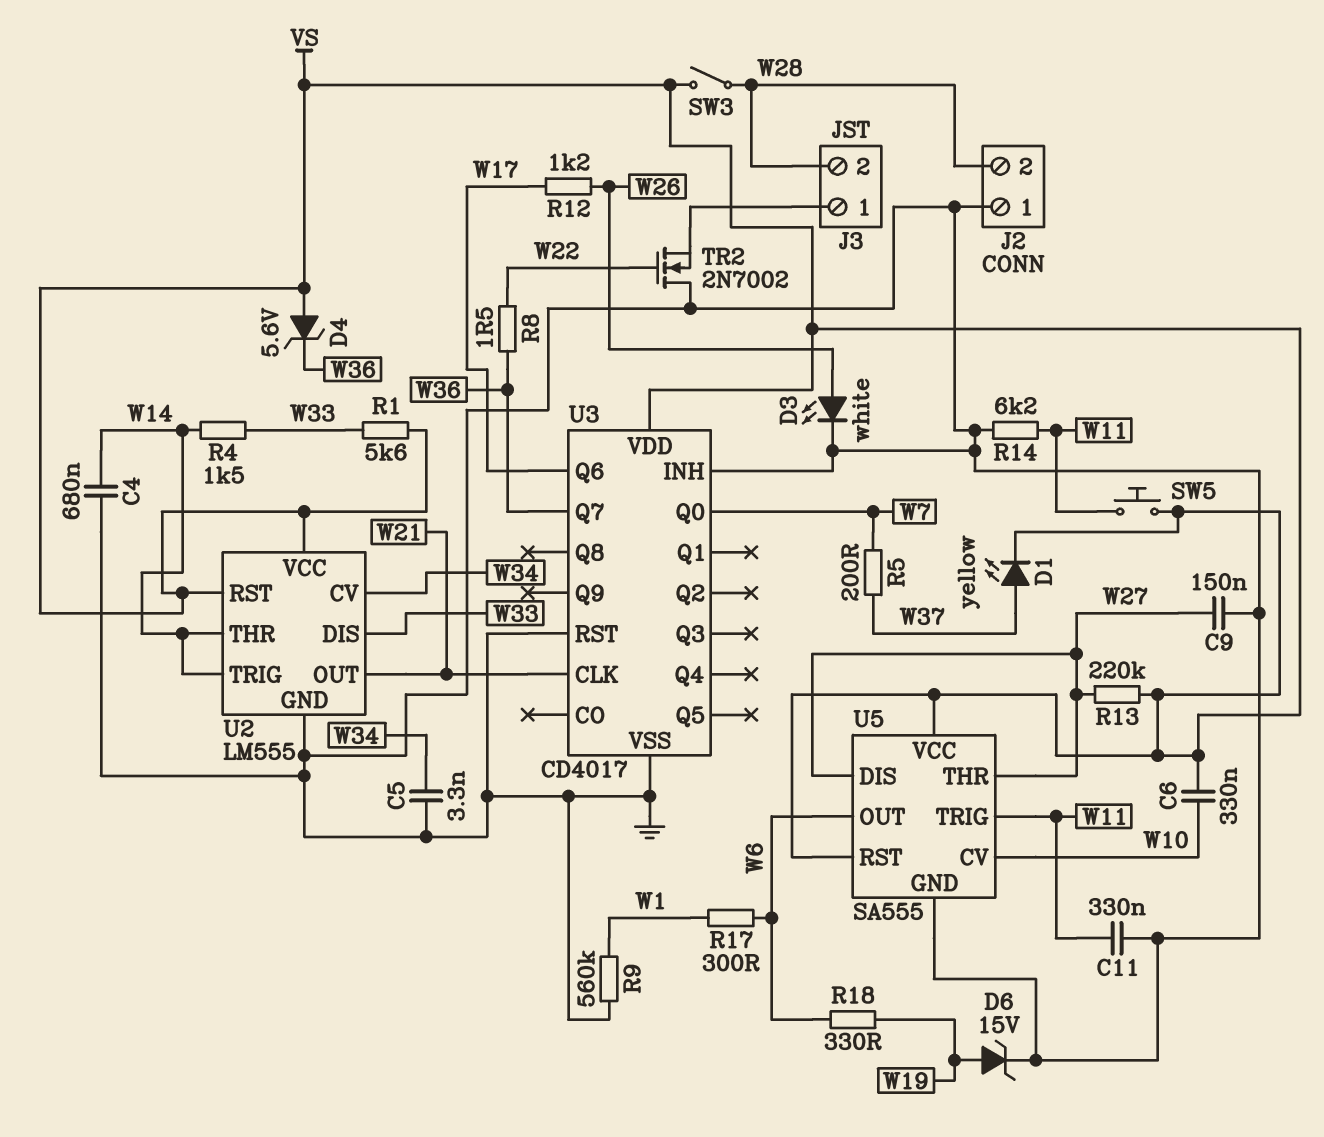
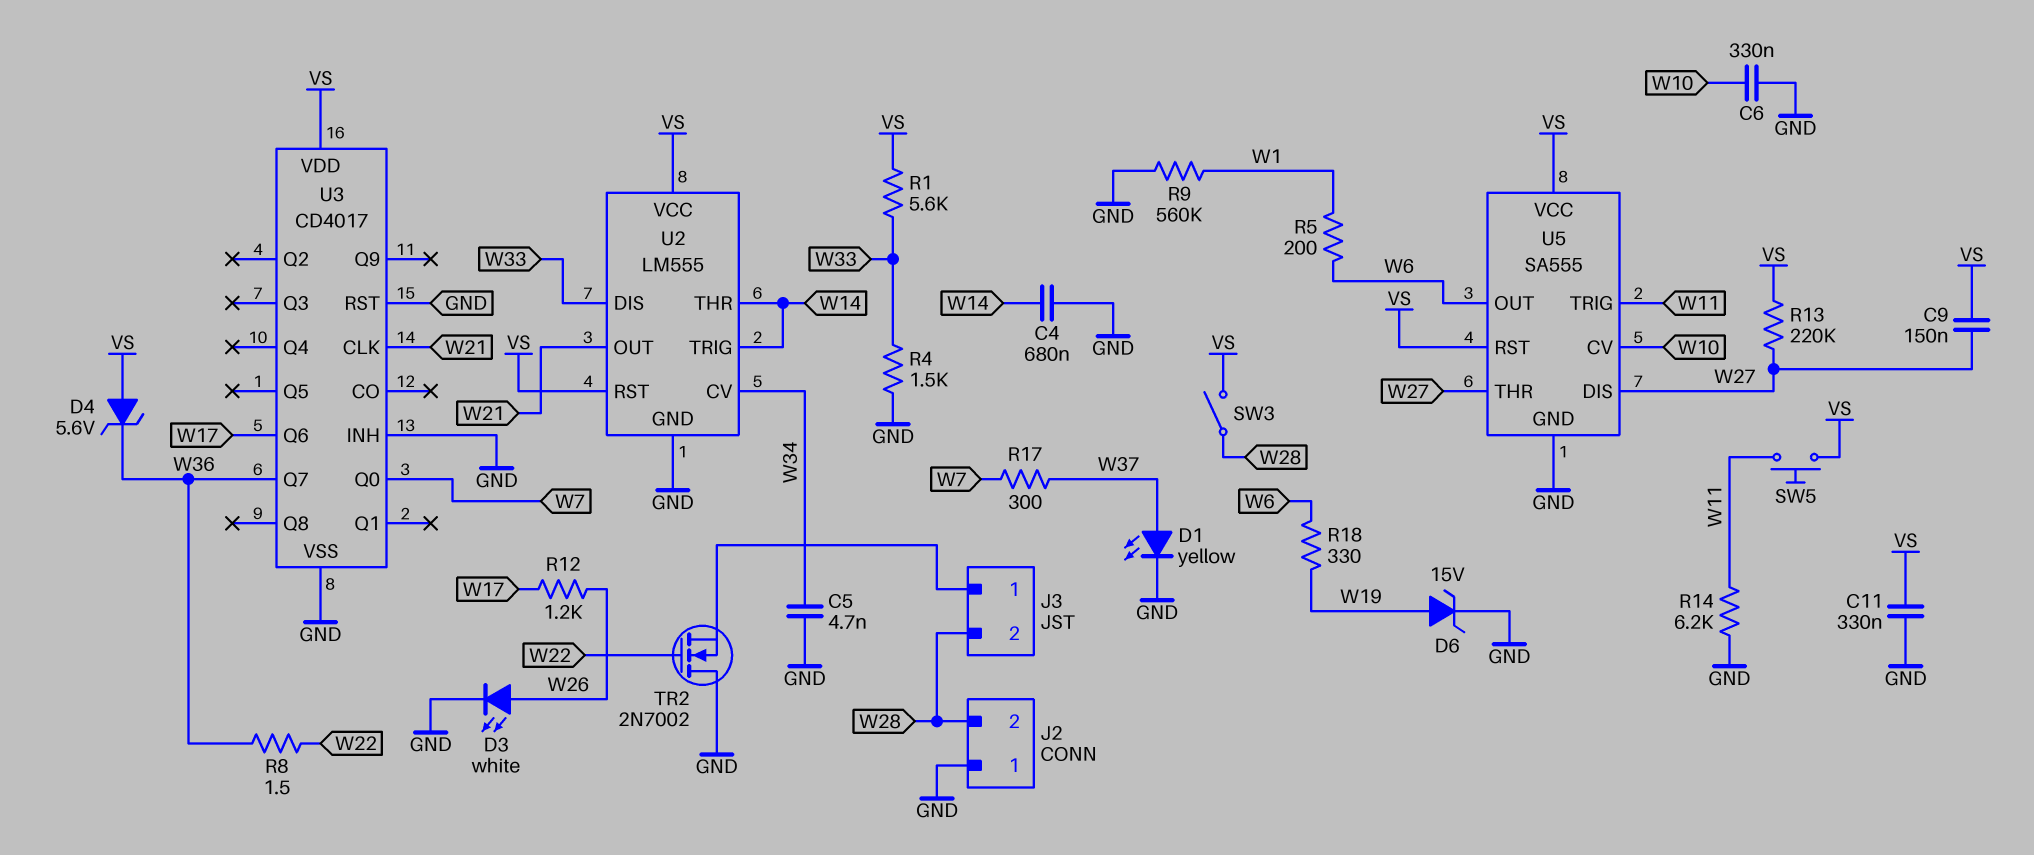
C5: 3.3nF (GND, W34) -> 4.7nF (GND, W34)
C6: 330nF (VS, W10) -> 330nF (GND, W10)
C9: 150nF (GND, W27) -> 150nF (VS, W27)
C11: 330nF (GND, W11) -> 330nF (GND, VS)
D1: LED yellow (A W37, K VS) -> LED yellow (A W37, K GND)
R4: 1.5k (W14, W33) -> 1.5k (GND, W33)
R5: 200 (W7, W37) -> 200 (W1, W6)
R17: 300 (W1, W6) -> 300 (W7, W37)

